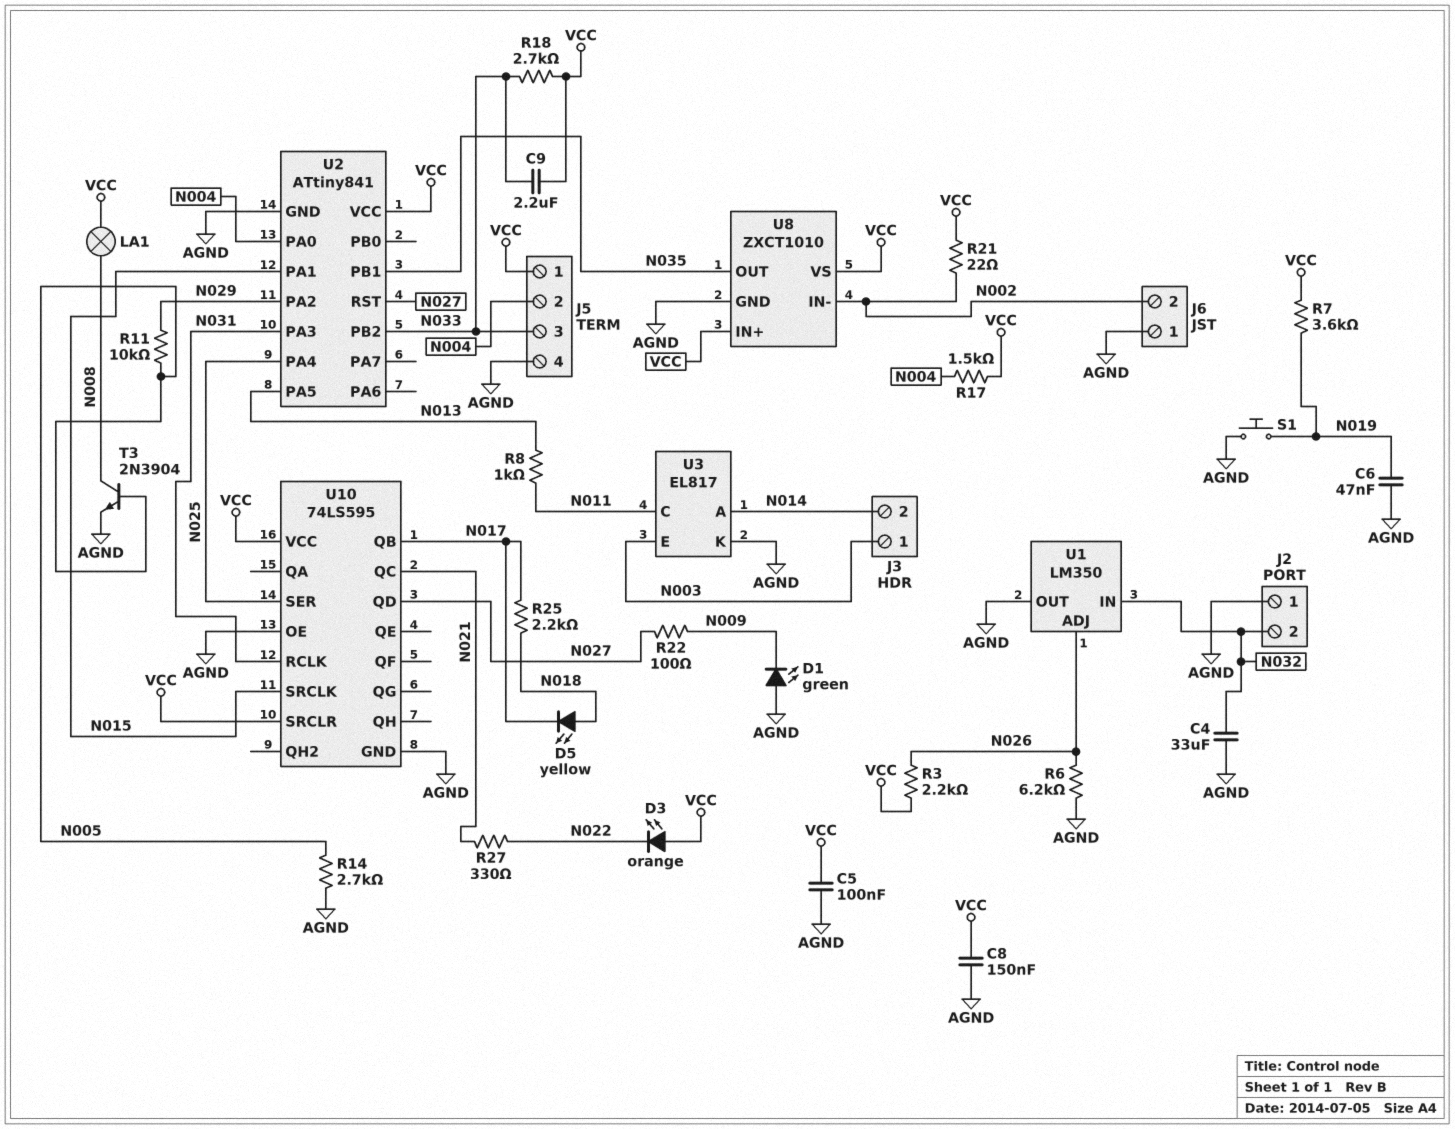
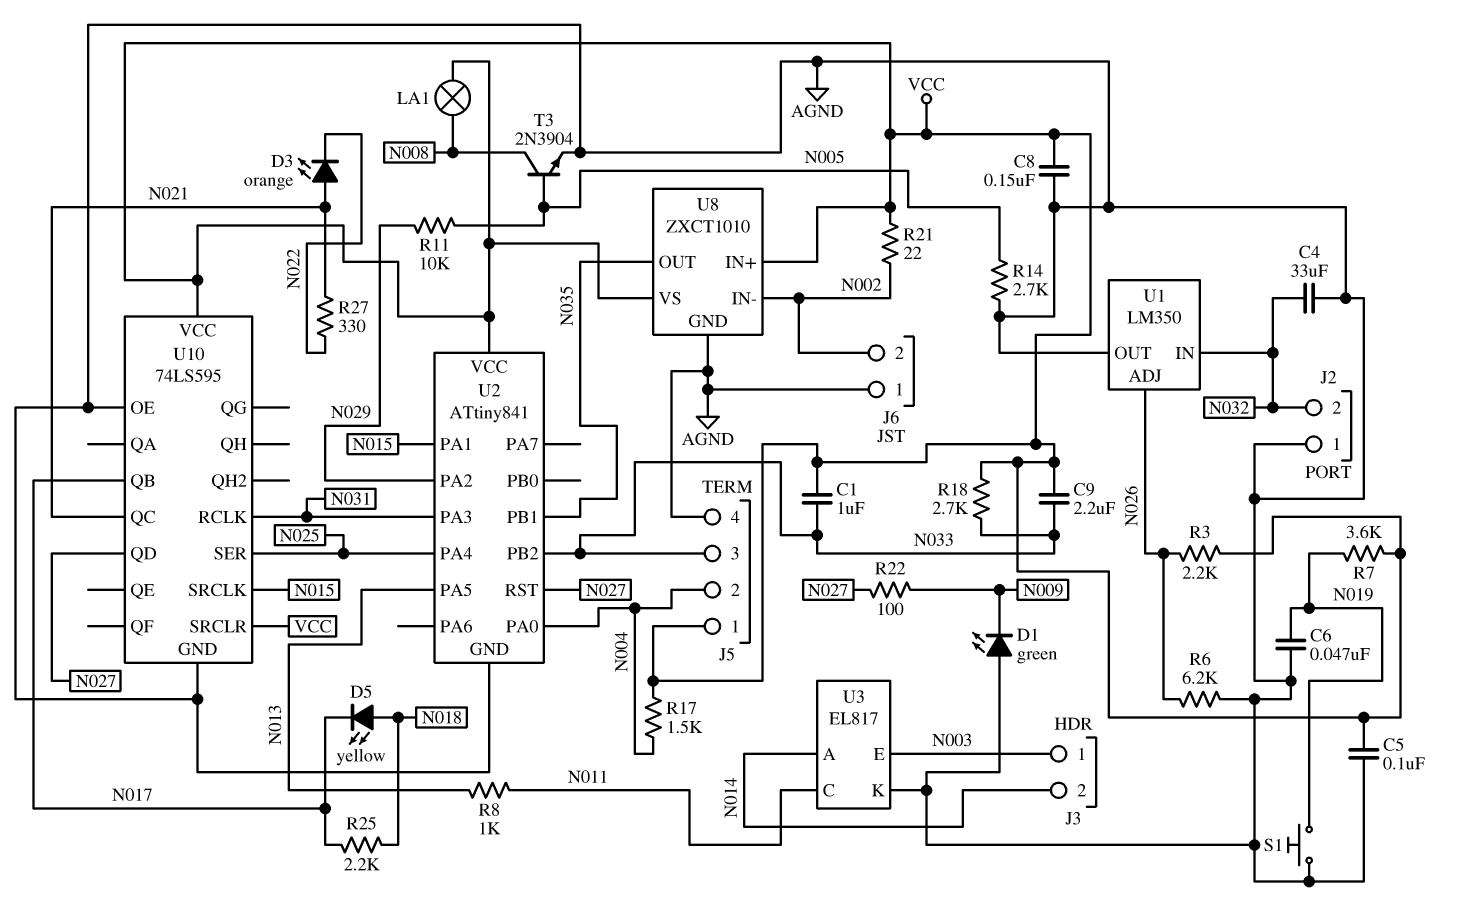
C1: none -> 1uF (N033, VCC)
D3: LED orange (A VCC, K N022) -> LED orange (A N021, K N022)

